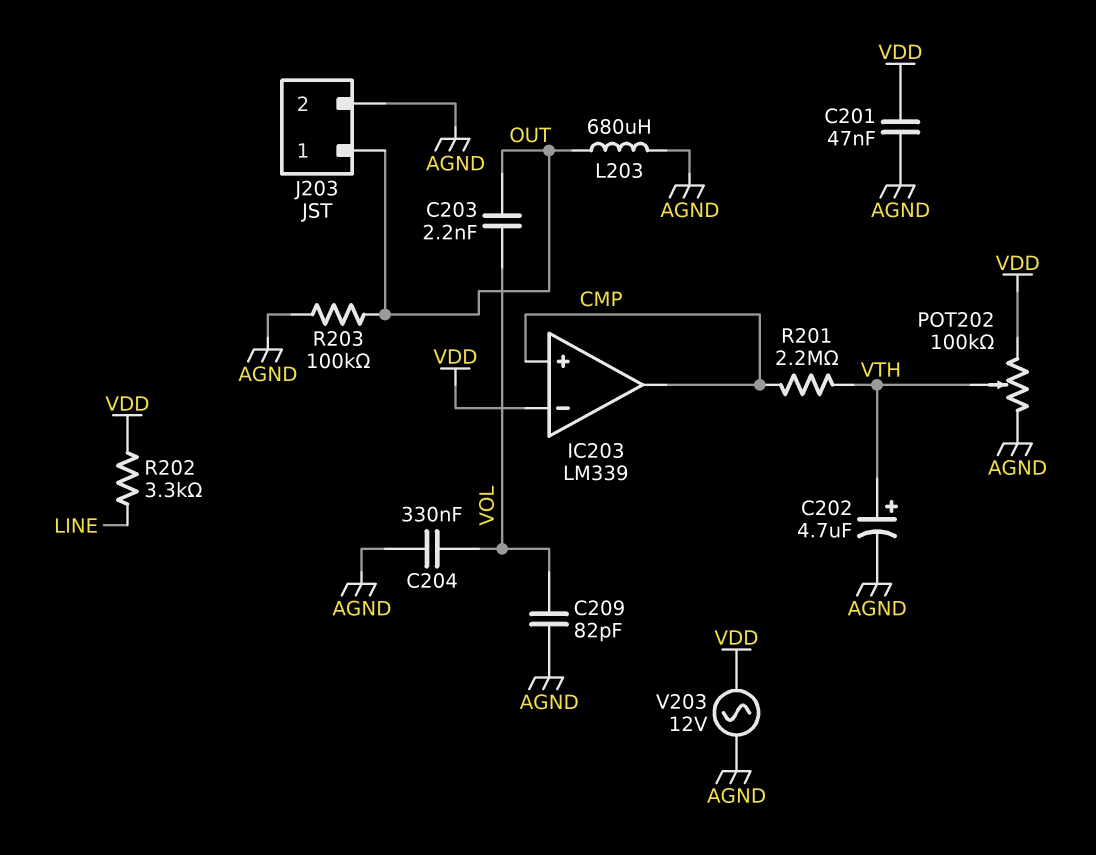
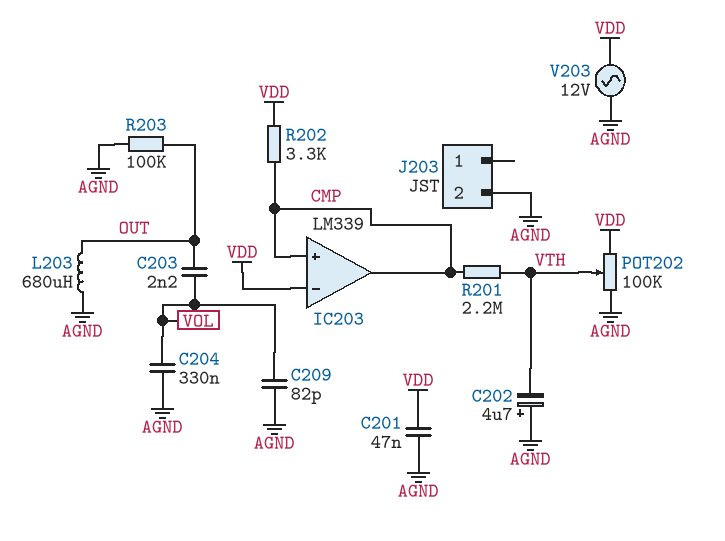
C202: 4.7uF (plus VTH, minus AGND) -> 4.7uF (plus AGND, minus VTH)
J203 pin 1: OUT -> none
R202: 3.3k (LINE, VDD) -> 3.3k (CMP, VDD)

